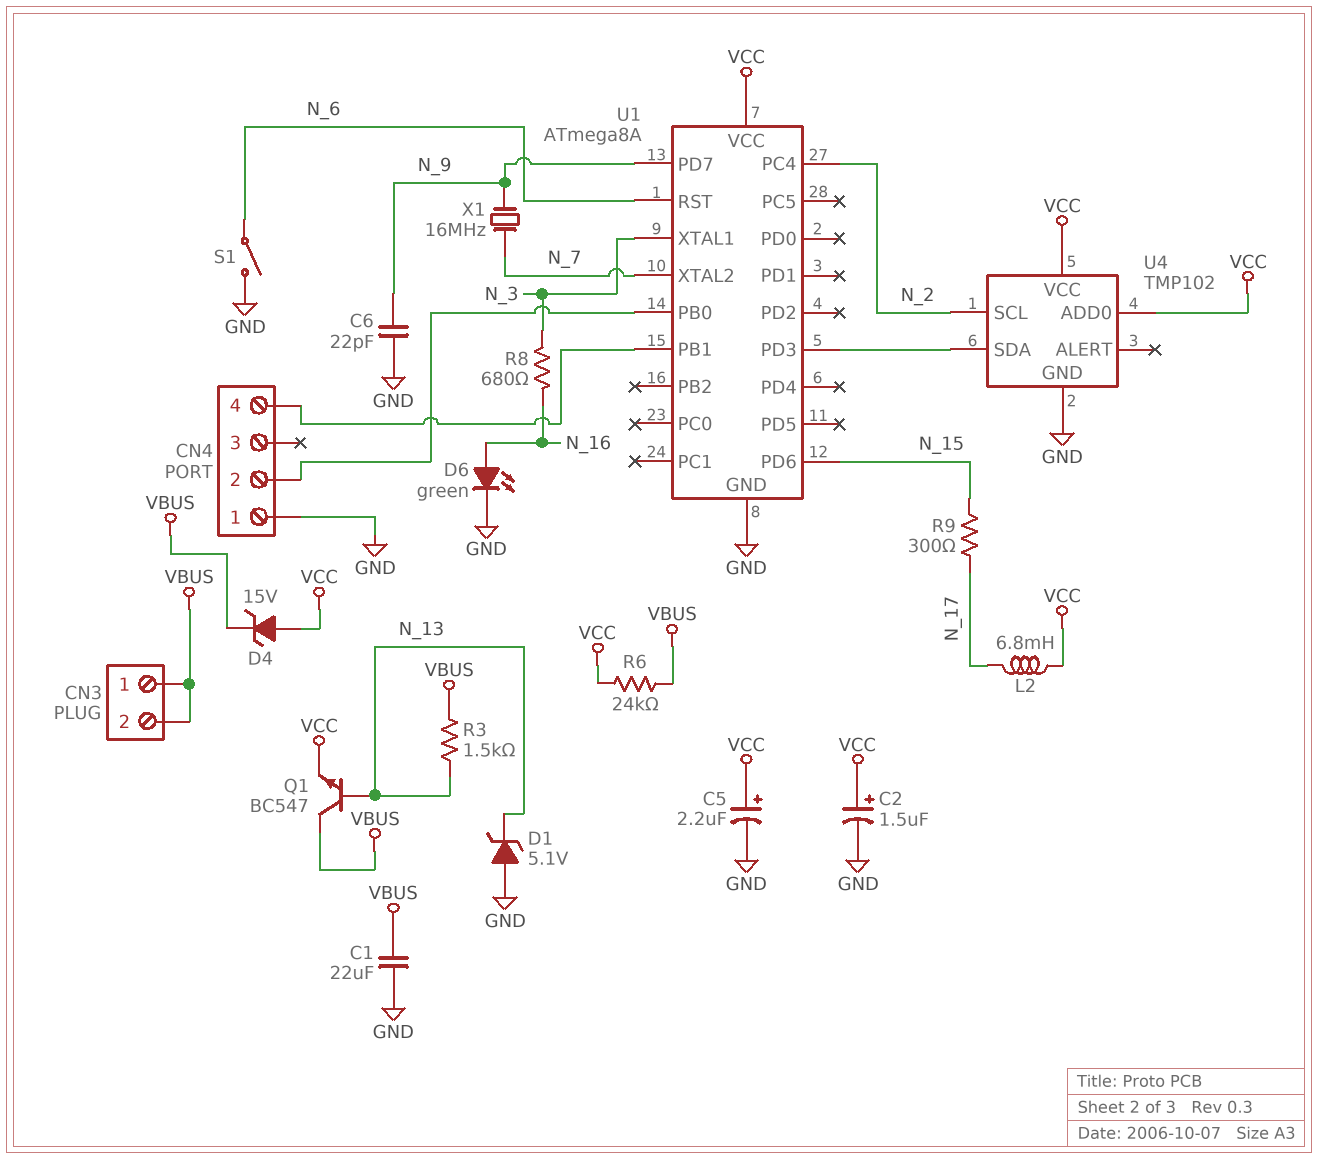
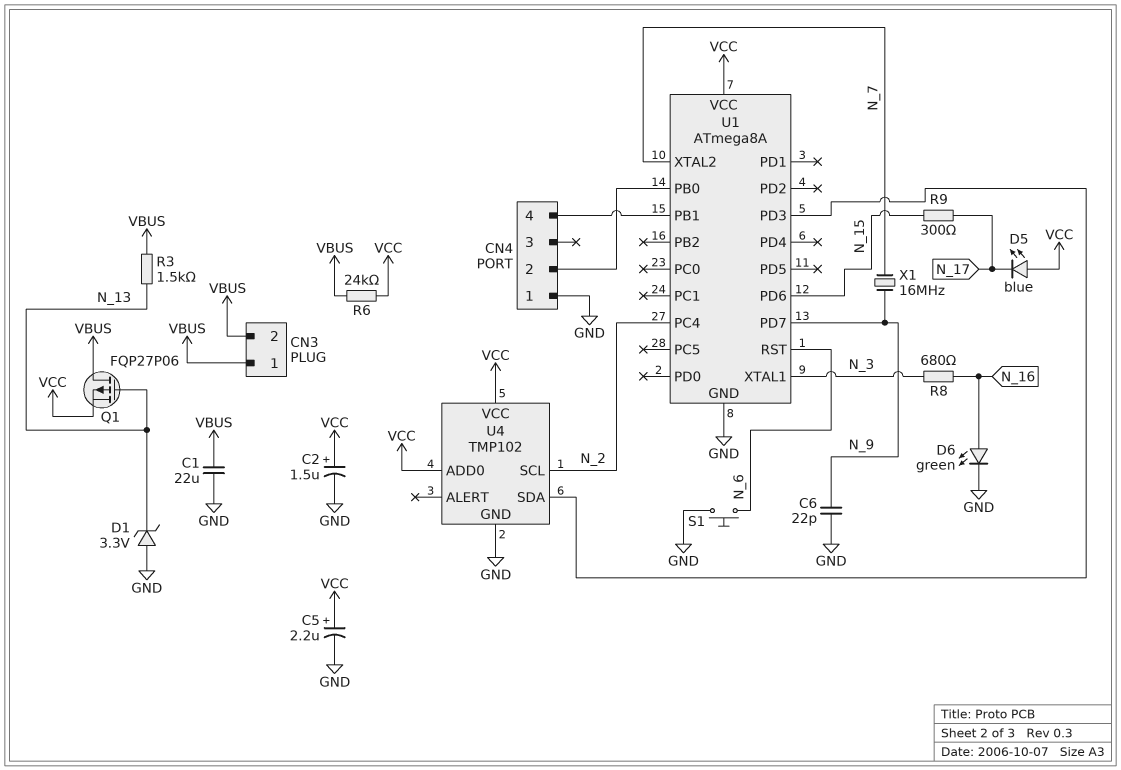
D1: zener 5.1V (A GND, K N_13) -> zener 3.3V (A GND, K N_13)
D4: zener 15V (A VCC, K VBUS) -> none
D5: none -> LED blue (A VCC, K N_17)
L2: 6.8mH (N_17, VCC) -> none
Q1: NPN BC547 (B N_13, C VBUS, E VCC) -> PMOS FQP27P06 (G N_13, D VBUS, S VCC)
S1: switch (GND, N_6) -> button (GND, N_6)

